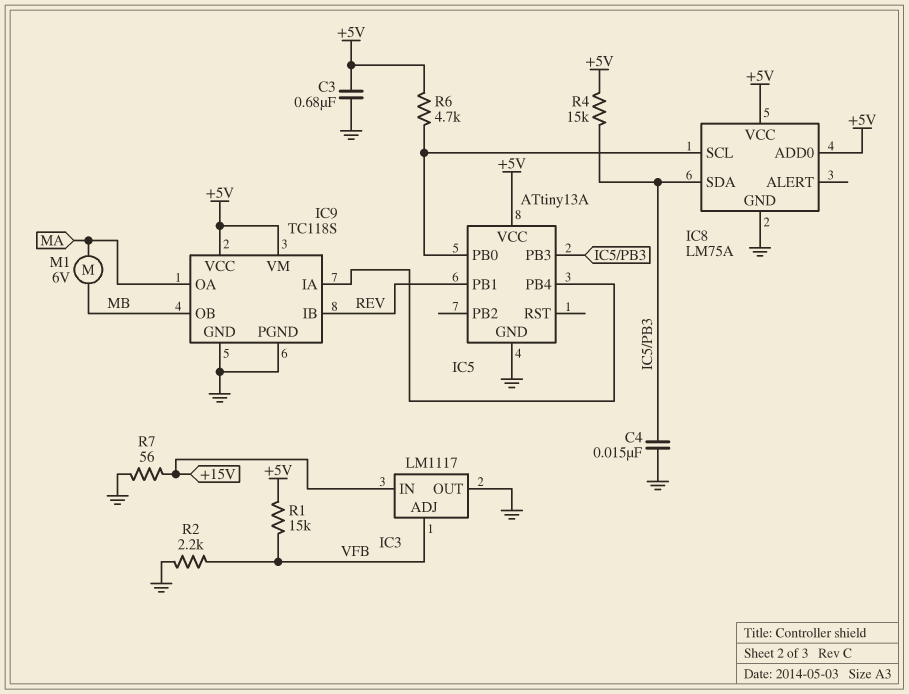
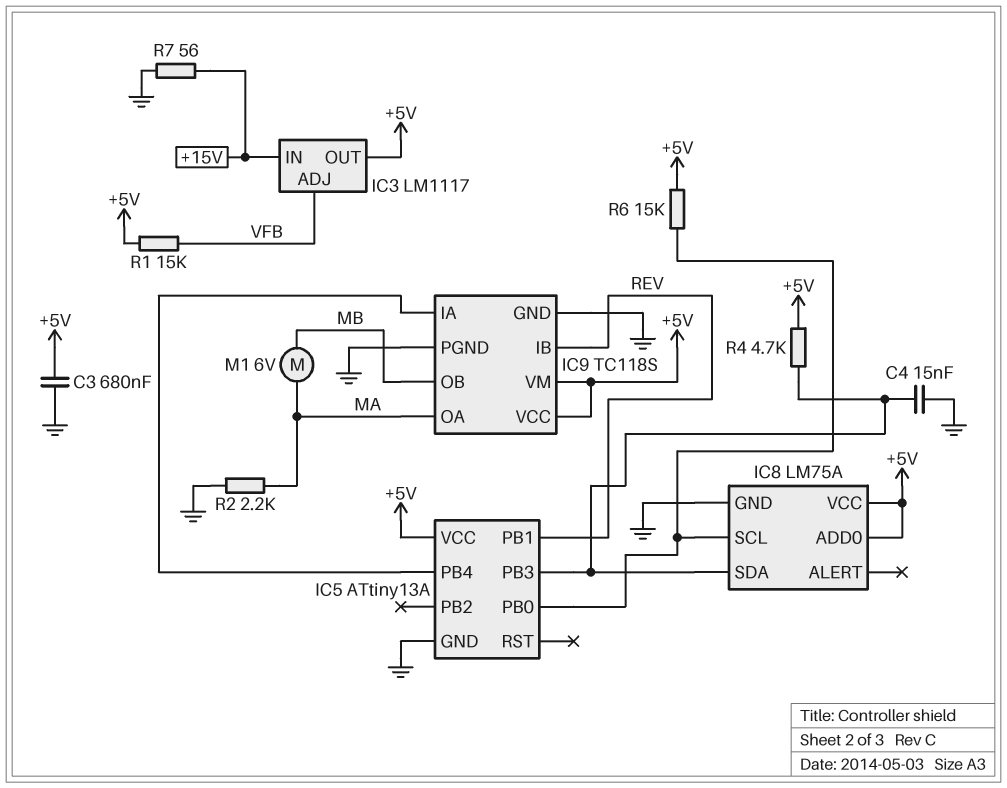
IC3 pin OUT: GND -> +5V
R2: 2.2k (GND, VFB) -> 2.2k (GND, MA)
R4: 15k (+5V, IC5/PB3) -> 4.7k (+5V, IC5/PB3)
R6: 4.7k (+5V, IC5/PB0) -> 15k (+5V, IC5/PB0)

